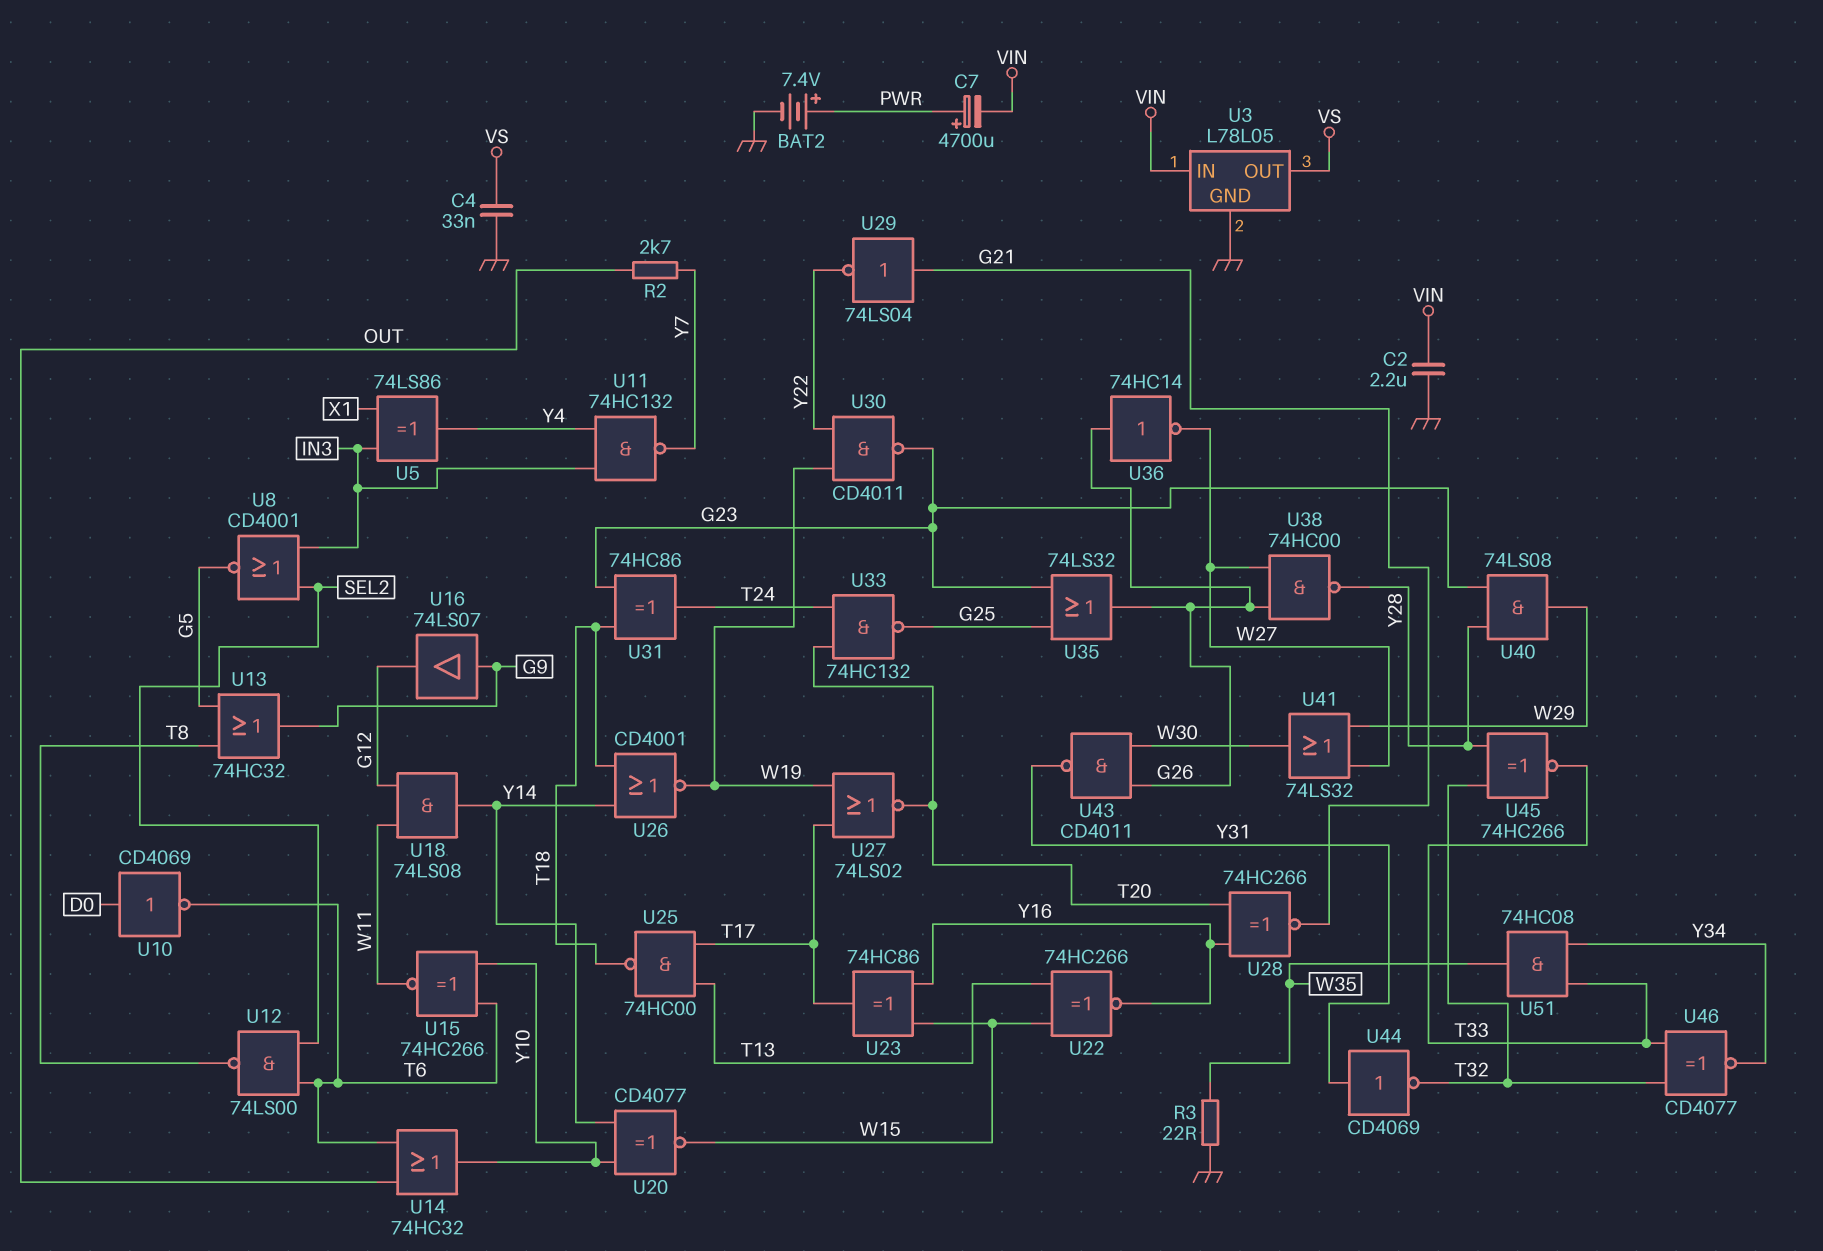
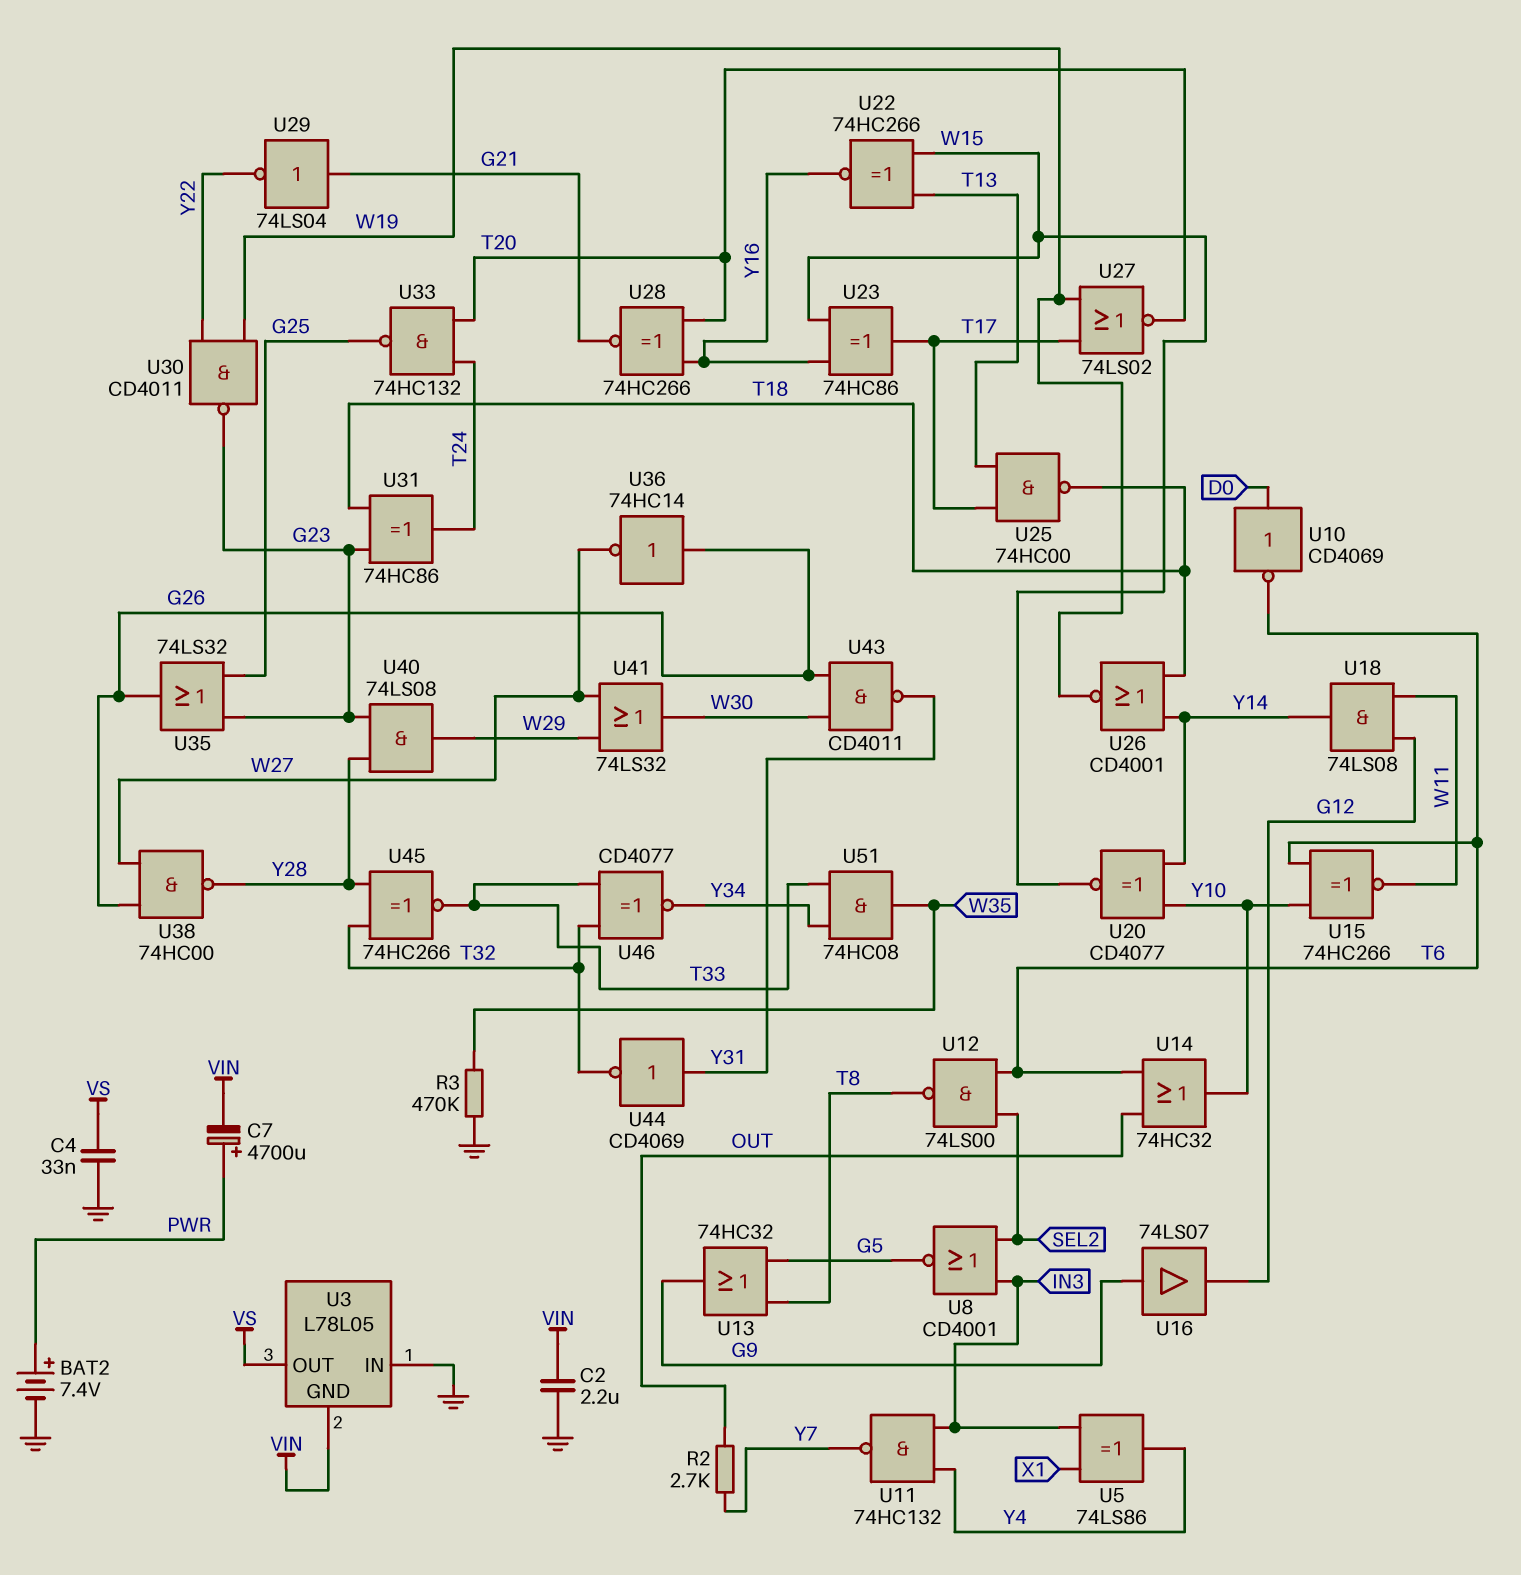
R3: 22 (GND, W35) -> 470k (GND, W35)
U3 pin GND: GND -> VIN
U3 pin IN: VIN -> GND

